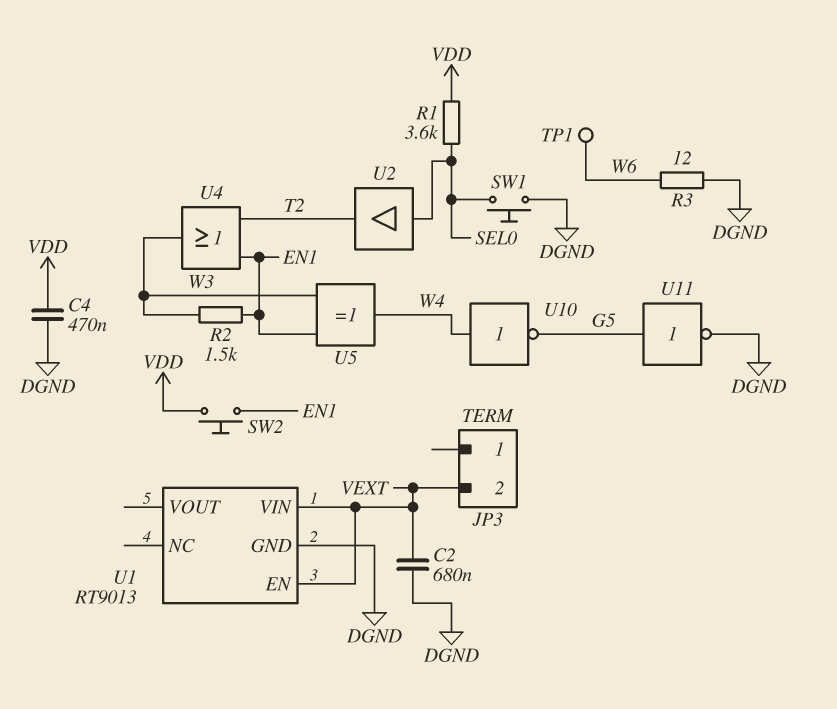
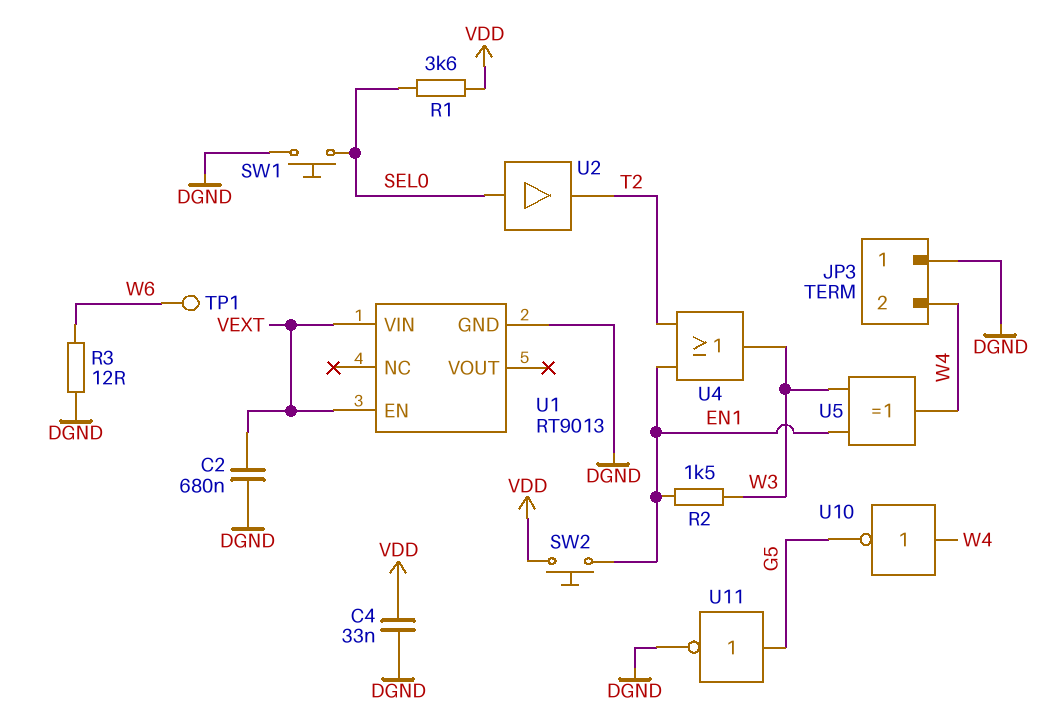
C4: 470nF (DGND, VDD) -> 33nF (DGND, VDD)
JP3 pin 1: none -> DGND
JP3 pin 2: VEXT -> W4

